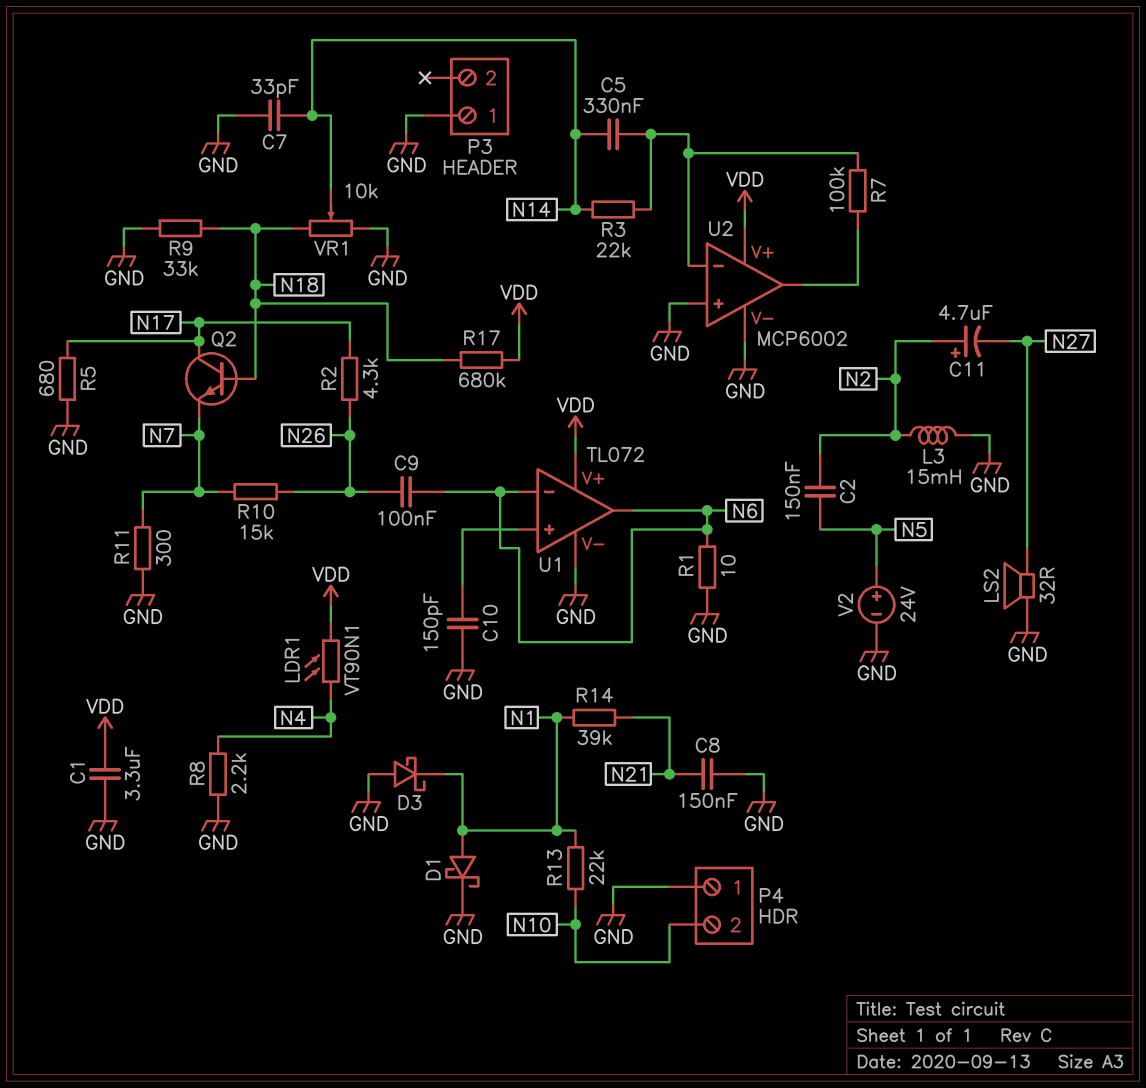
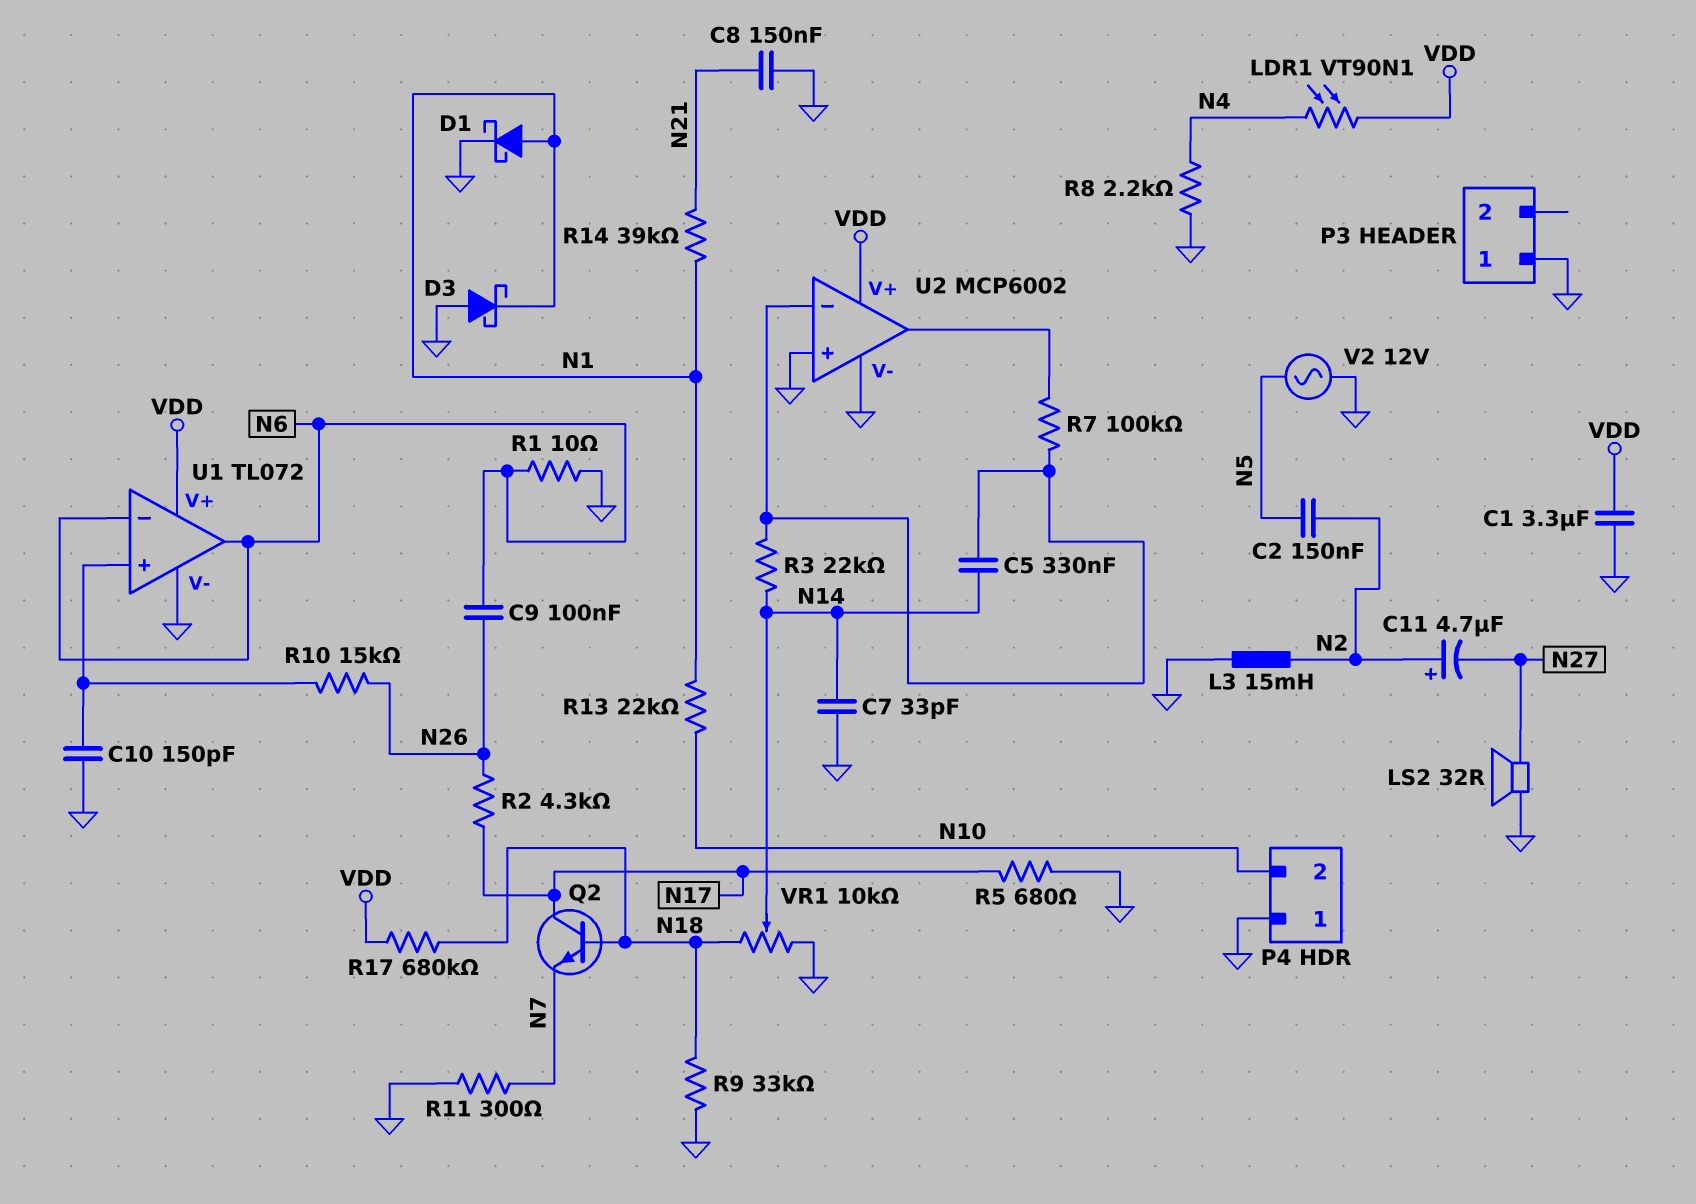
R10: 15k (N7, N26) -> 15k (N26, U1/in+)
V2: 24V (plus N5, minus GND) -> AC 12V (GND, N5)

